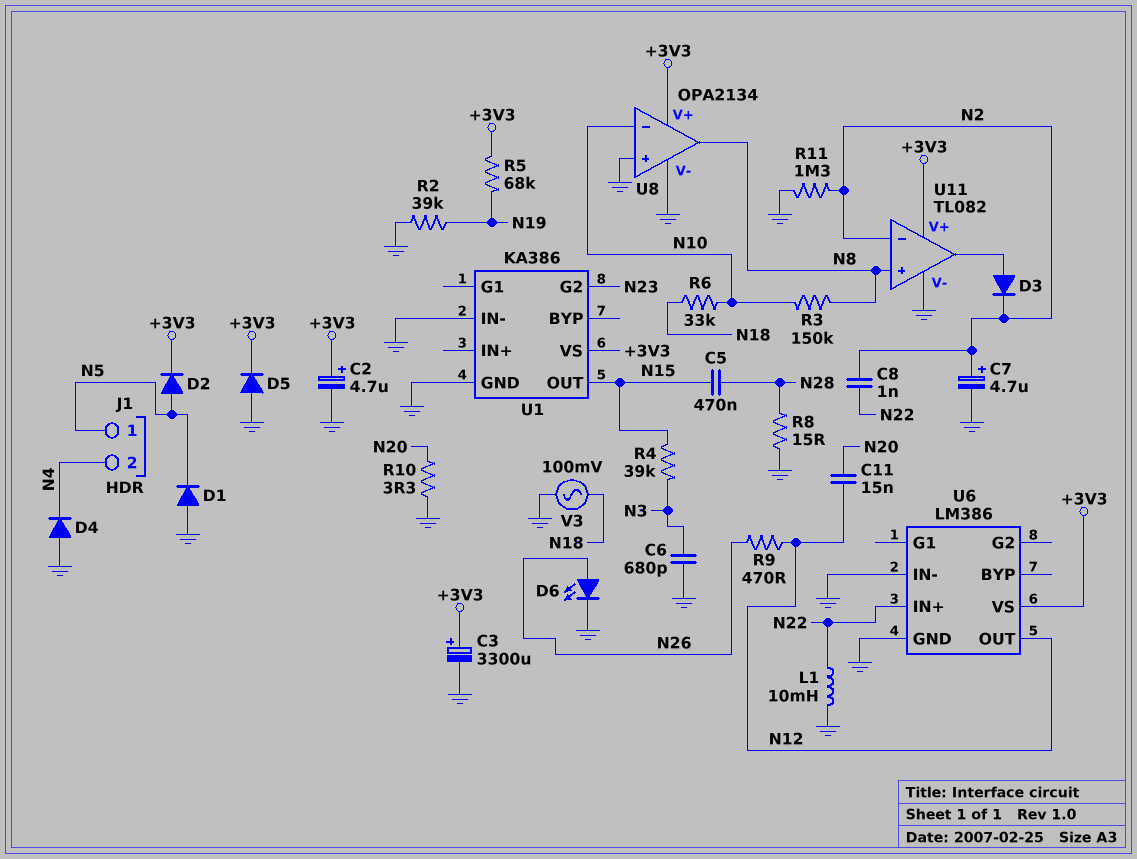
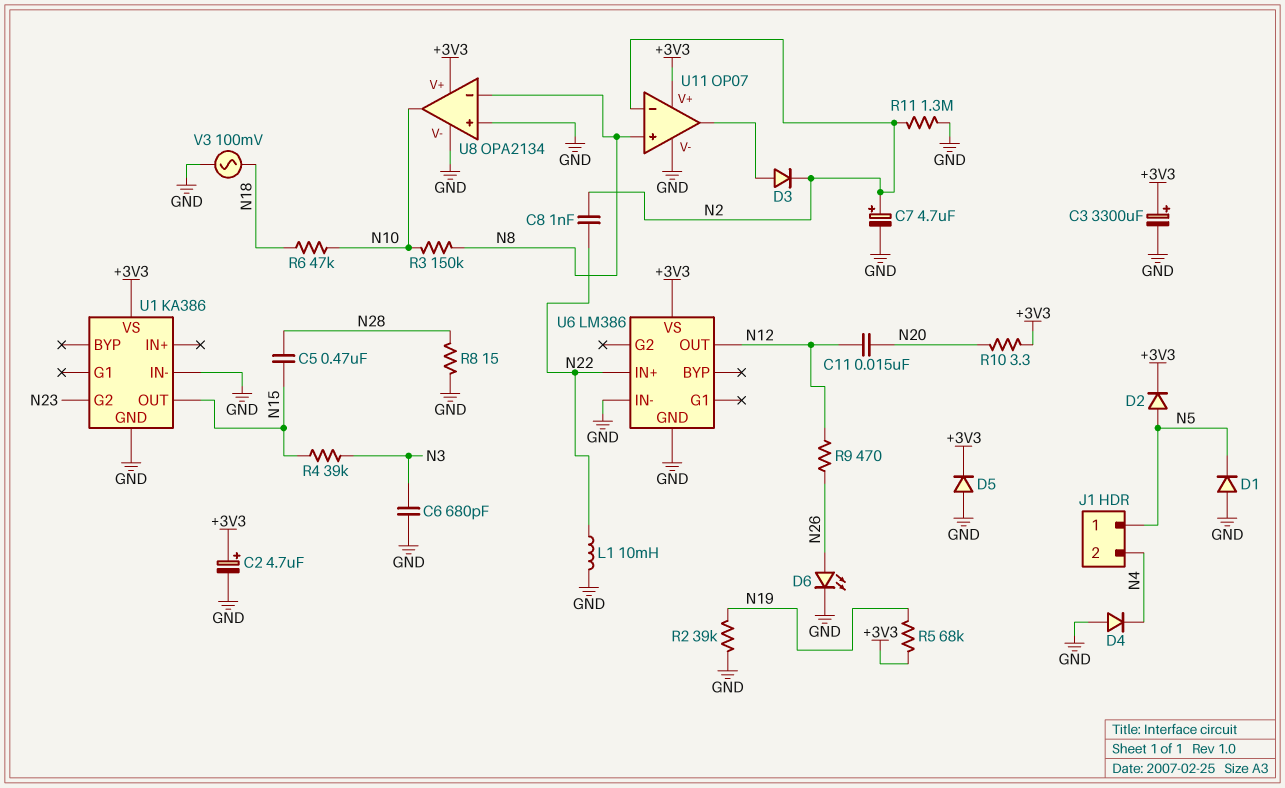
R6: 33k (N10, N18) -> 47k (N10, N18)
R10: 3.3 (GND, N20) -> 3.3 (+3V3, N20)
U8 pin in-: N10 -> N8
U8 pin out: N8 -> N10
U11: TL082 -> OP07

